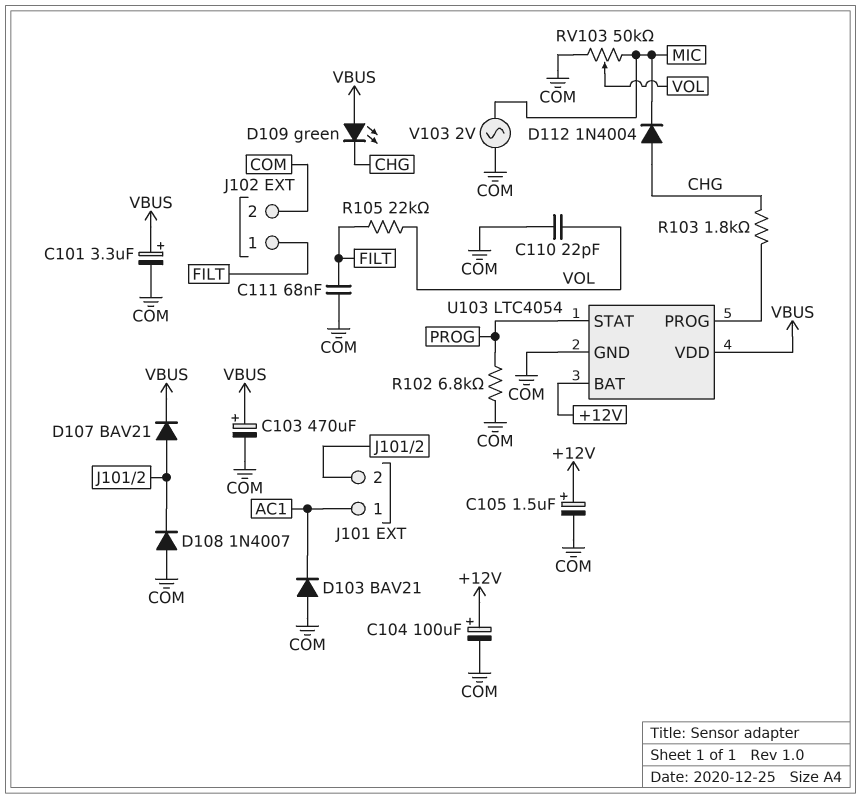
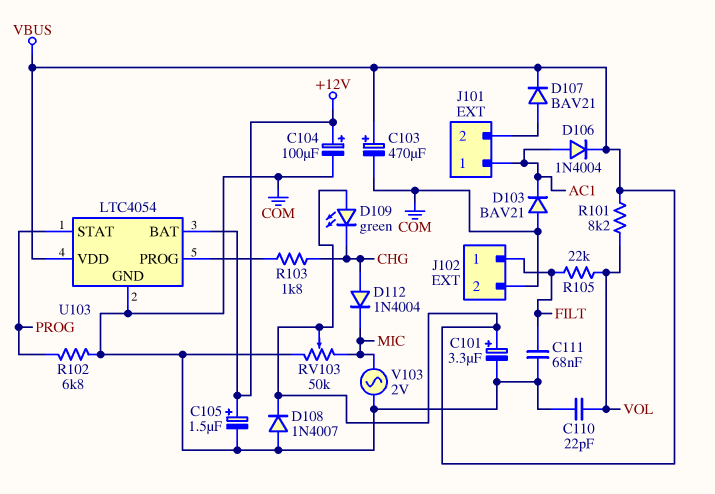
D106: none -> diode 1N4004 (A AC1, K VBUS)
D108: diode 1N4007 (A COM, K J101/2) -> diode 1N4007 (A COM, K VBUS)
R101: none -> 8.2k (VBUS, VOL)
RV103: 50k (COM, MIC, wiper VOL) -> 50k (COM, MIC, wiper VBUS)

